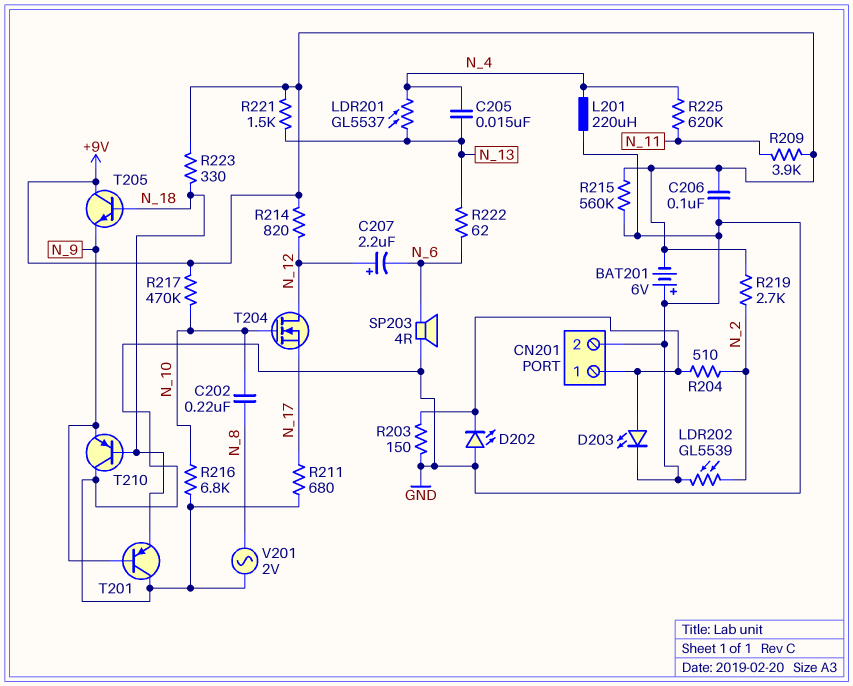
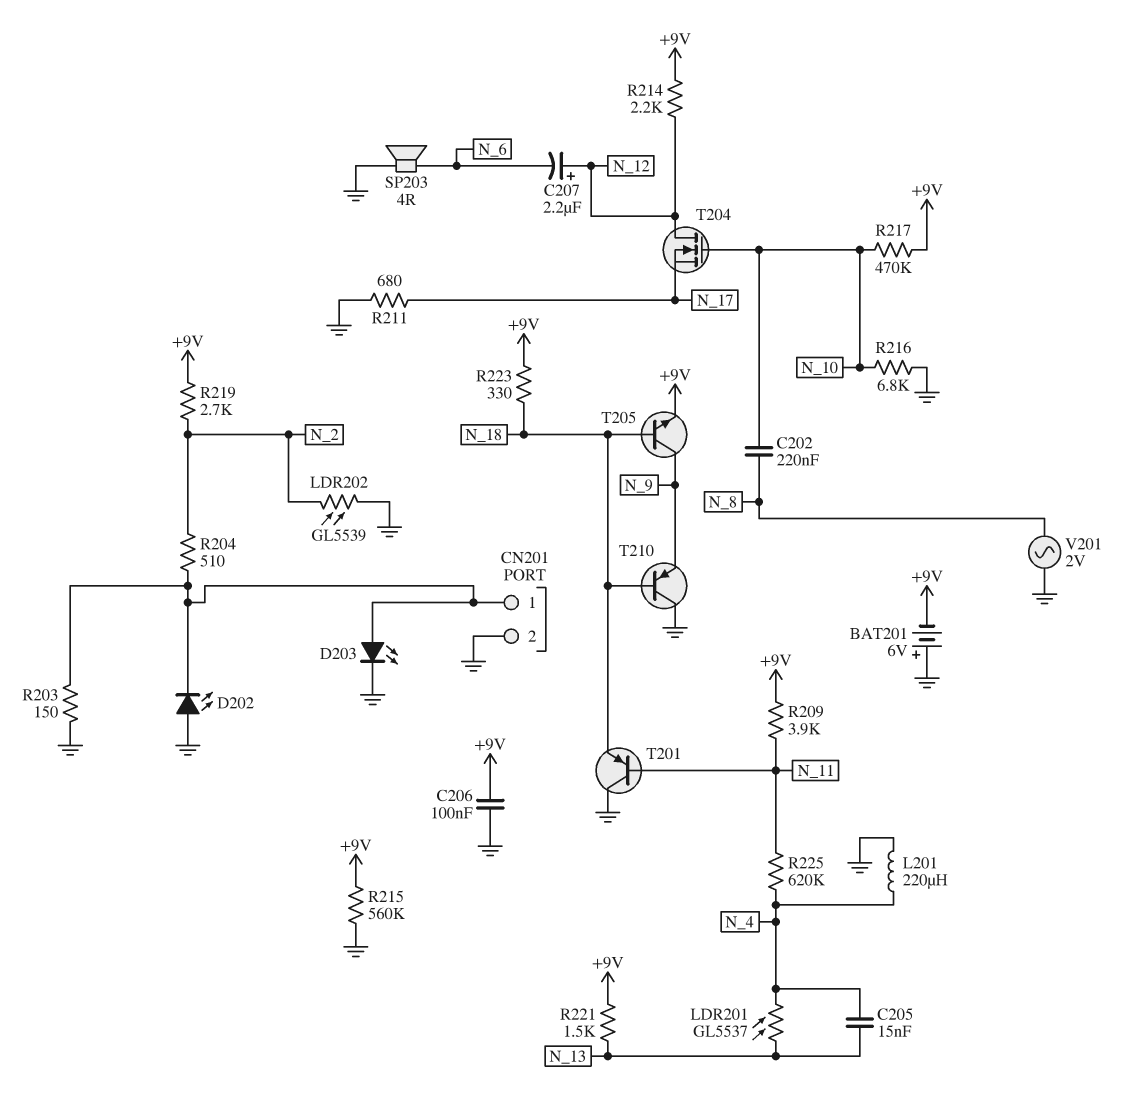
R214: 820 (+9V, N_12) -> 2.2k (+9V, N_12)
R222: 62 (N_6, N_13) -> none
T201: PNP (B N_9, C GND, E N_18) -> PNP (B N_11, C GND, E N_18)
T205: NPN (B N_18, C +9V, E N_9) -> NPN (B N_18, C N_9, E +9V)

